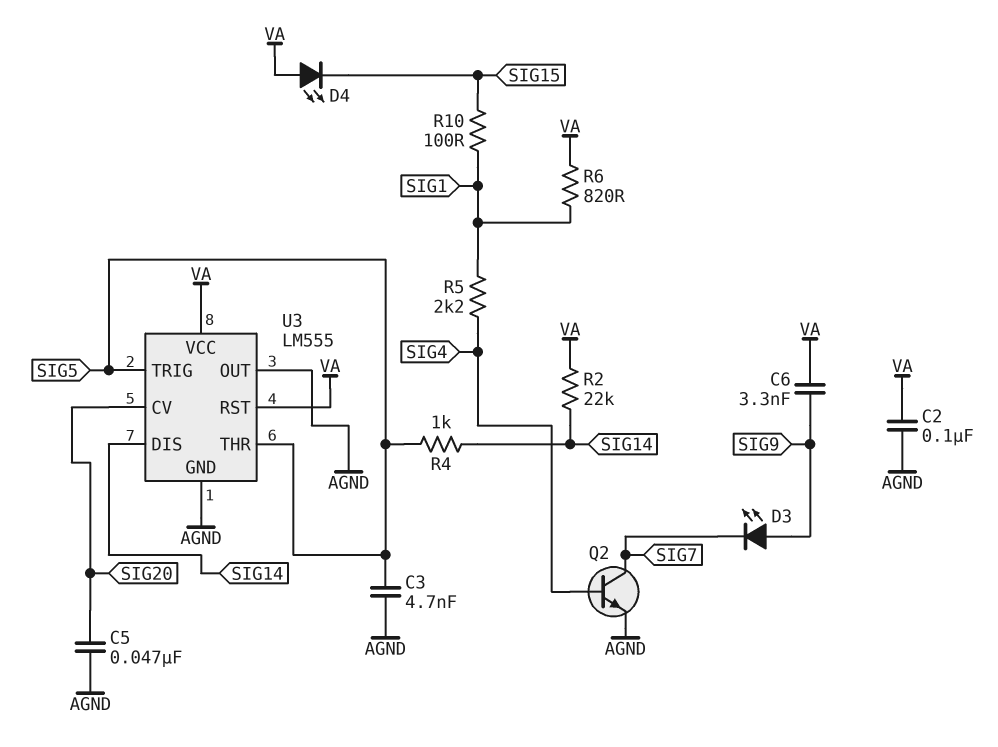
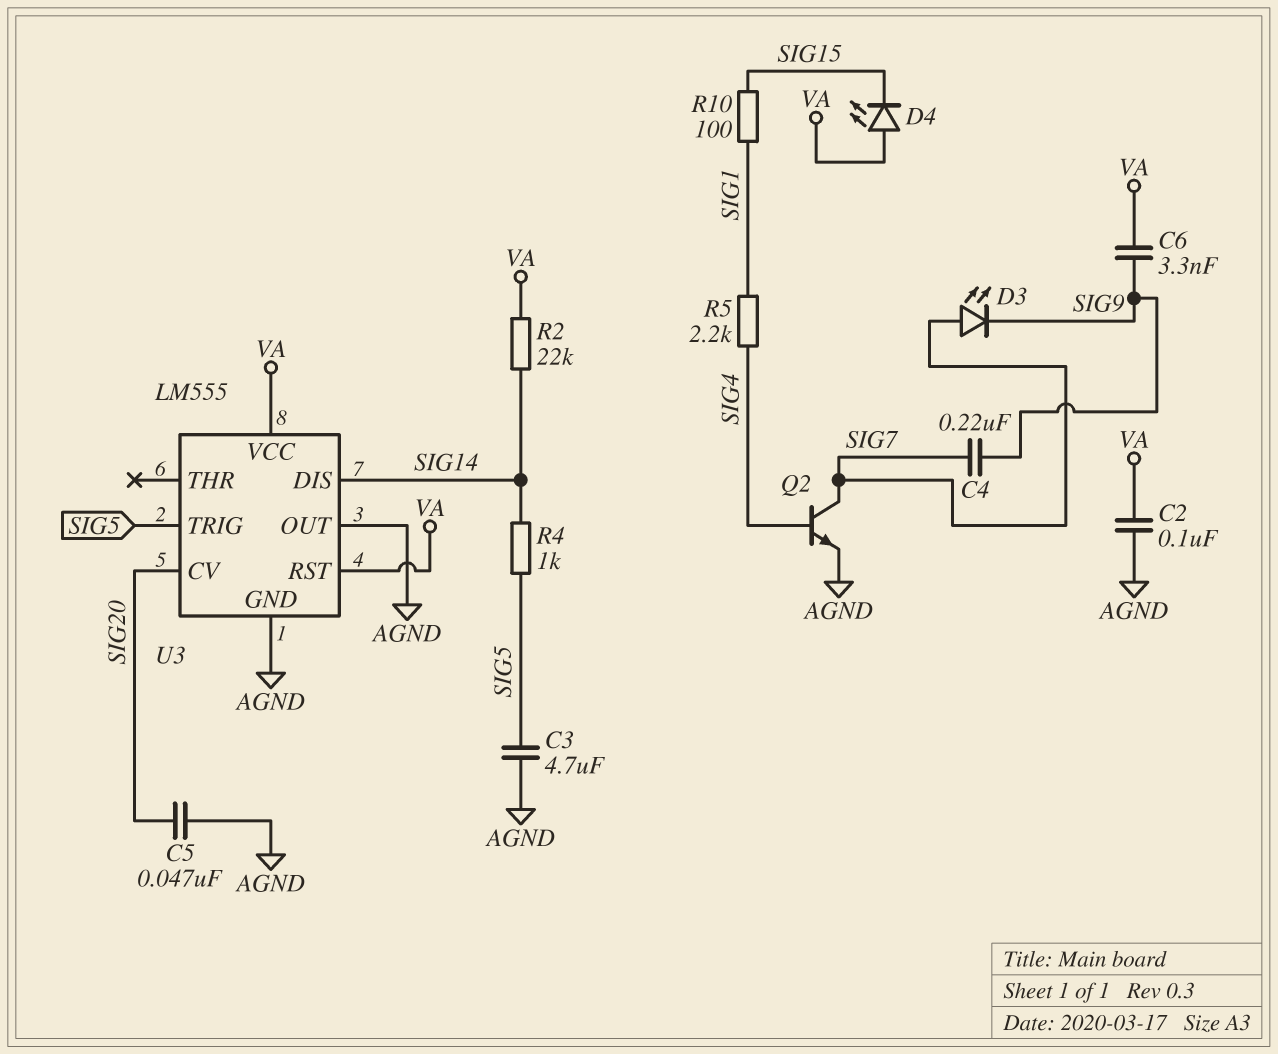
C3: 4.7nF (AGND, SIG5) -> 4.7uF (AGND, SIG5)
C4: none -> 220nF (SIG7, SIG9)
D3: LED (A SIG9, K SIG7) -> LED (A SIG7, K SIG9)
R6: 820 (SIG1, VA) -> none
U3 pin THR: SIG5 -> none

